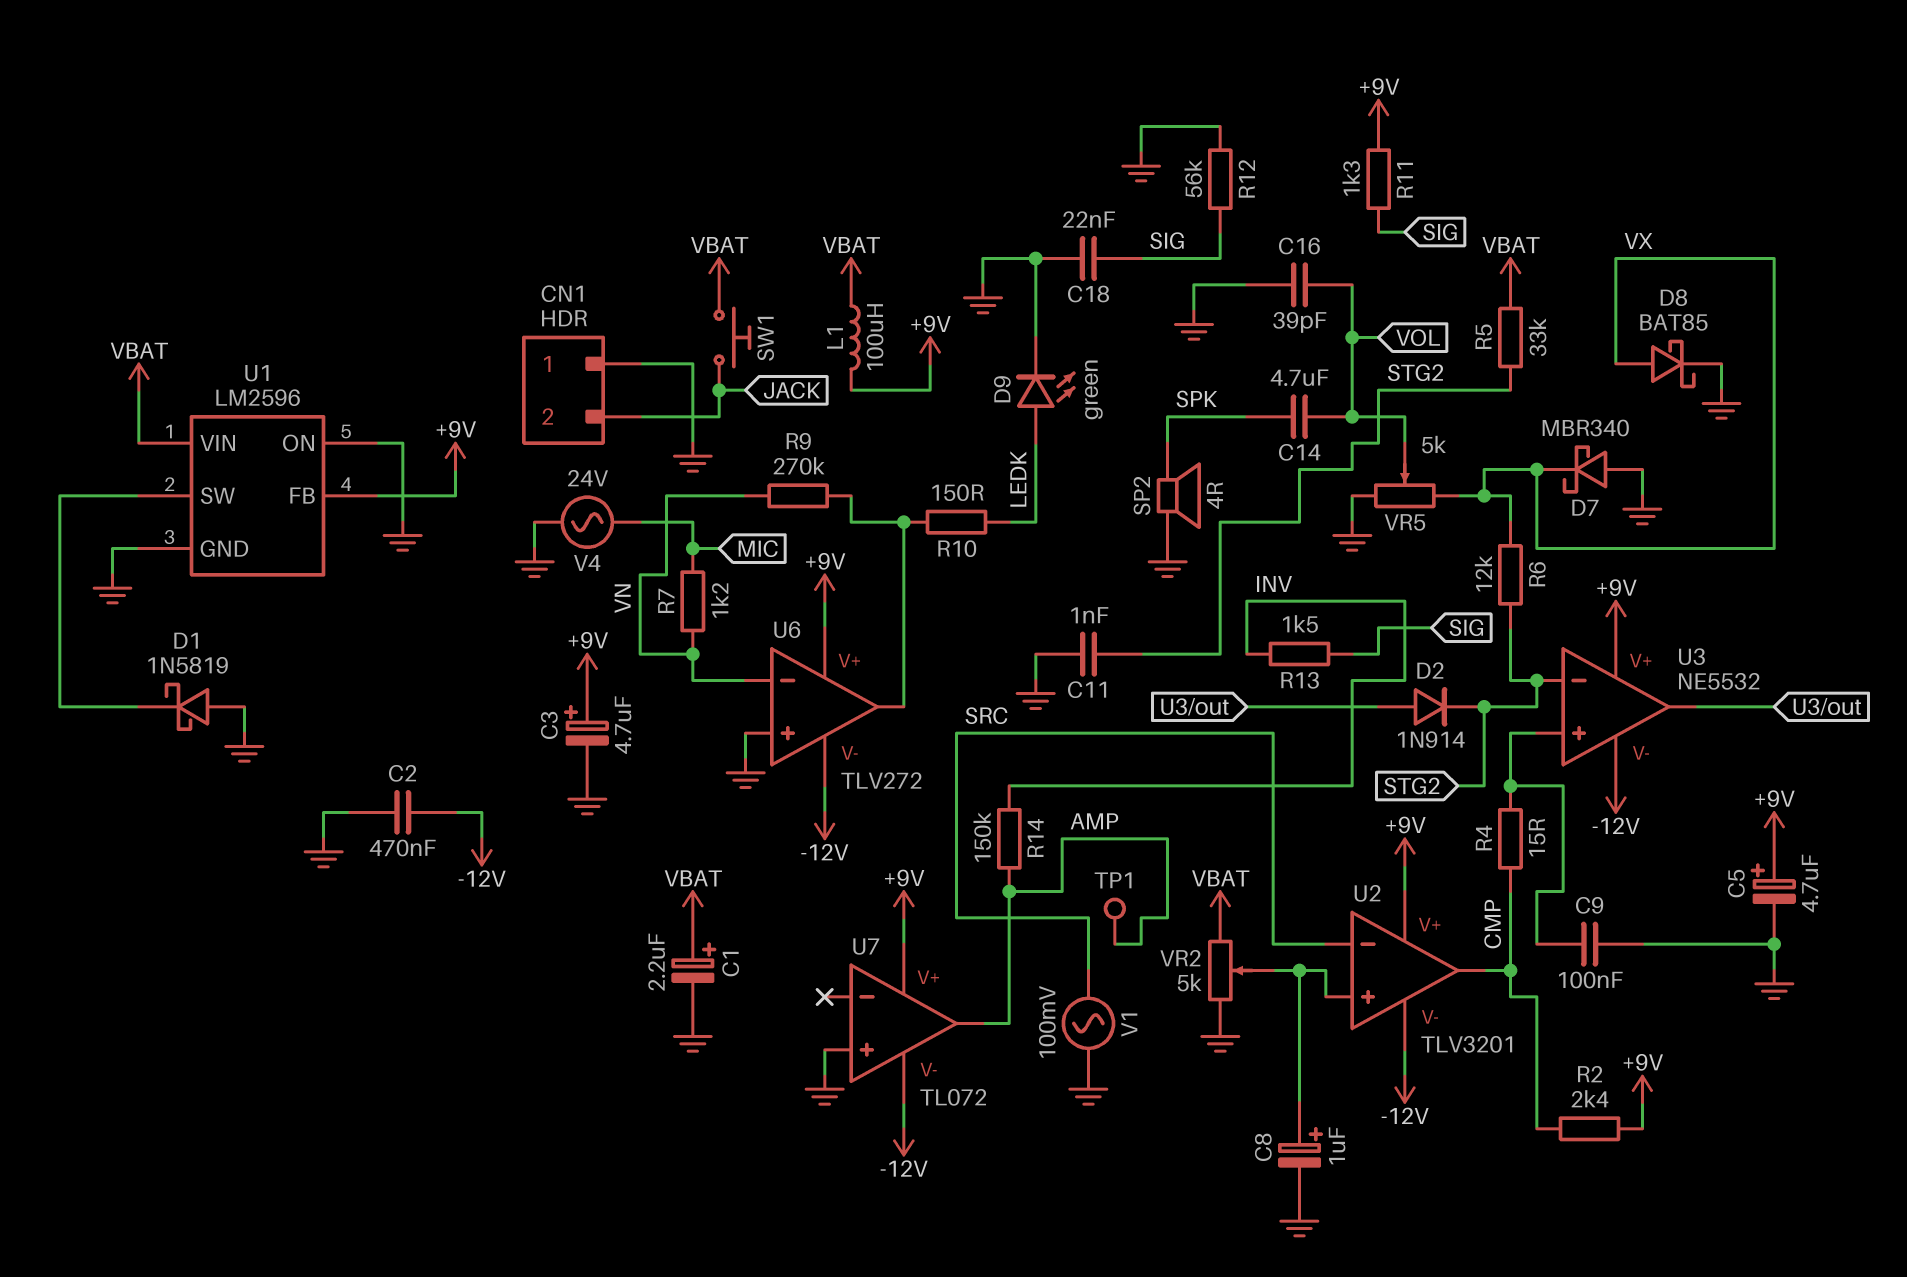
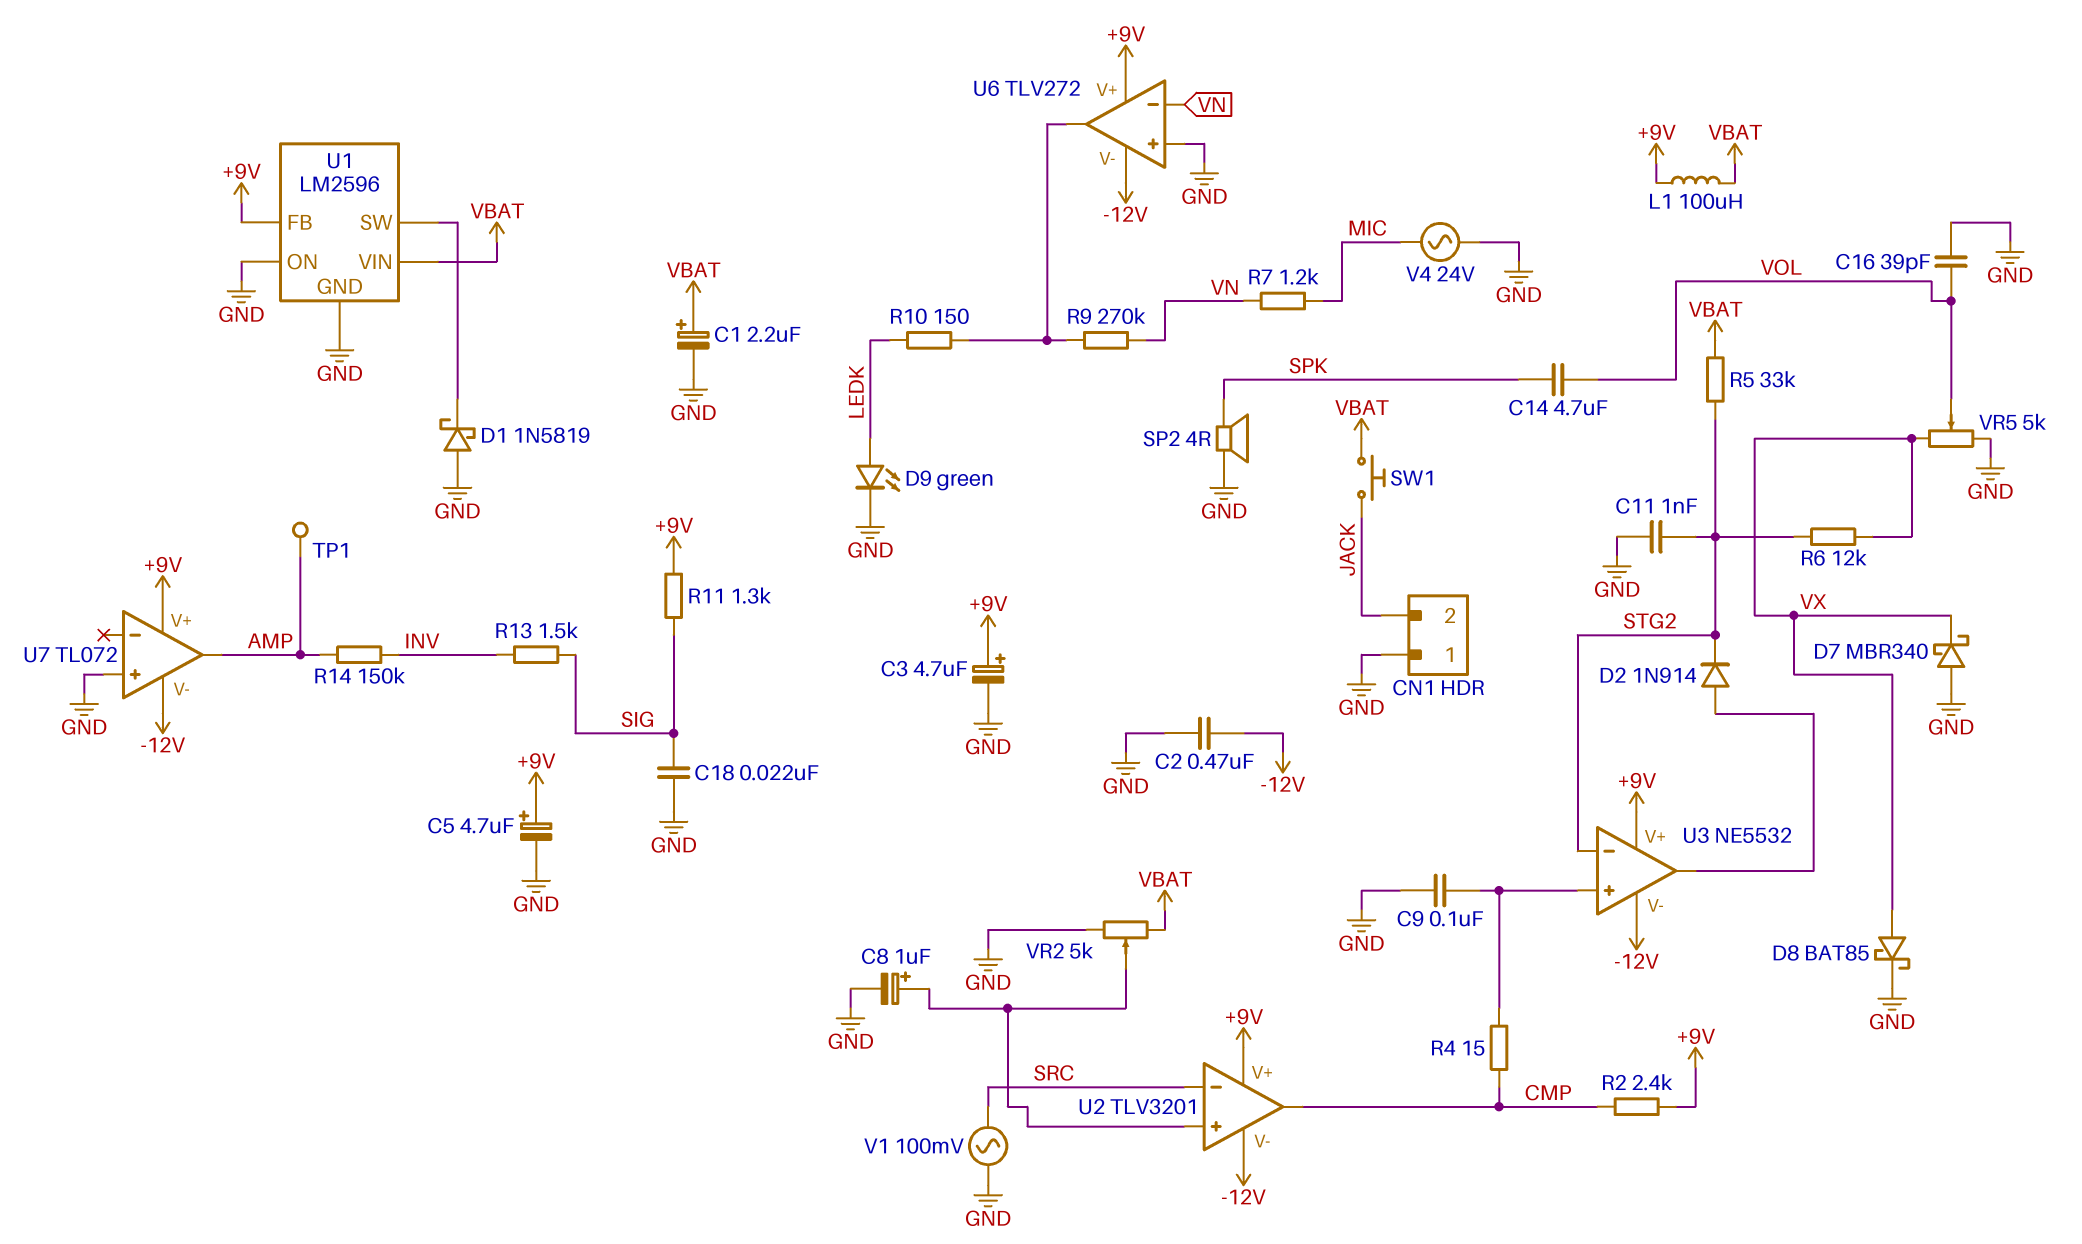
R12: 56k (GND, SIG) -> none

